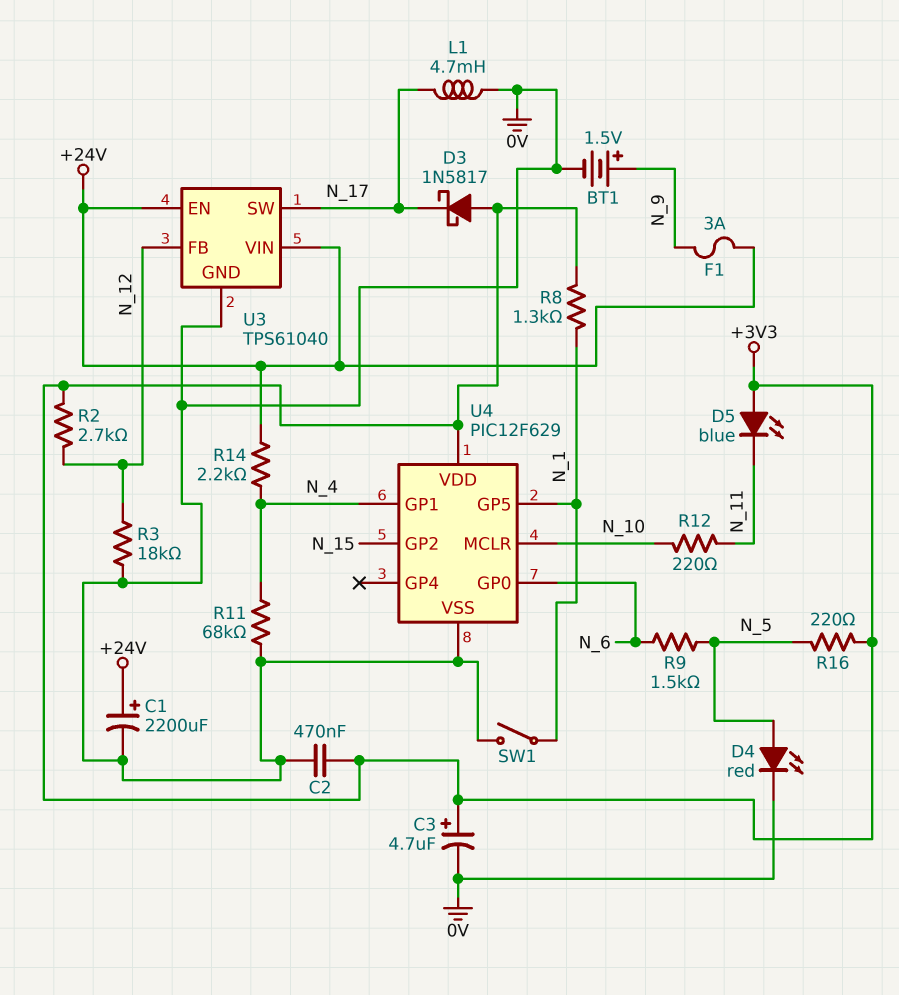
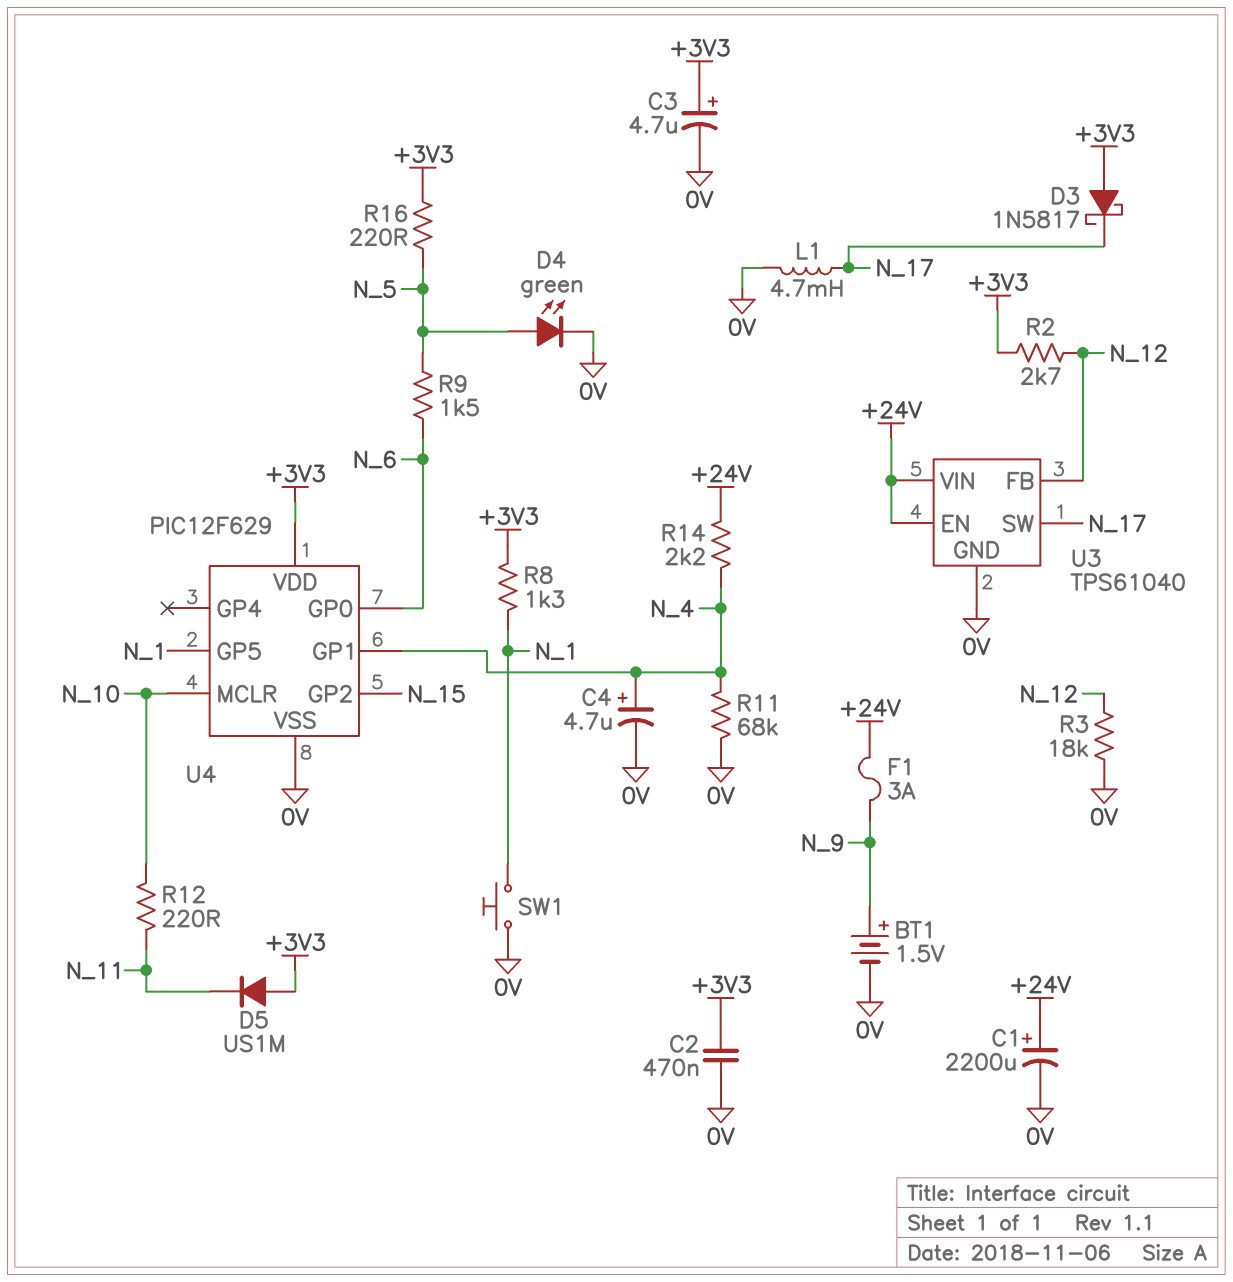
C4: none -> 4.7uF (plus N_4, minus 0V)
D4: LED red (A N_5, K 0V) -> LED green (A N_5, K 0V)
D5: LED blue (A +3V3, K N_11) -> diode US1M (A +3V3, K N_11)
SW1: switch (0V, N_1) -> button (0V, N_1)

